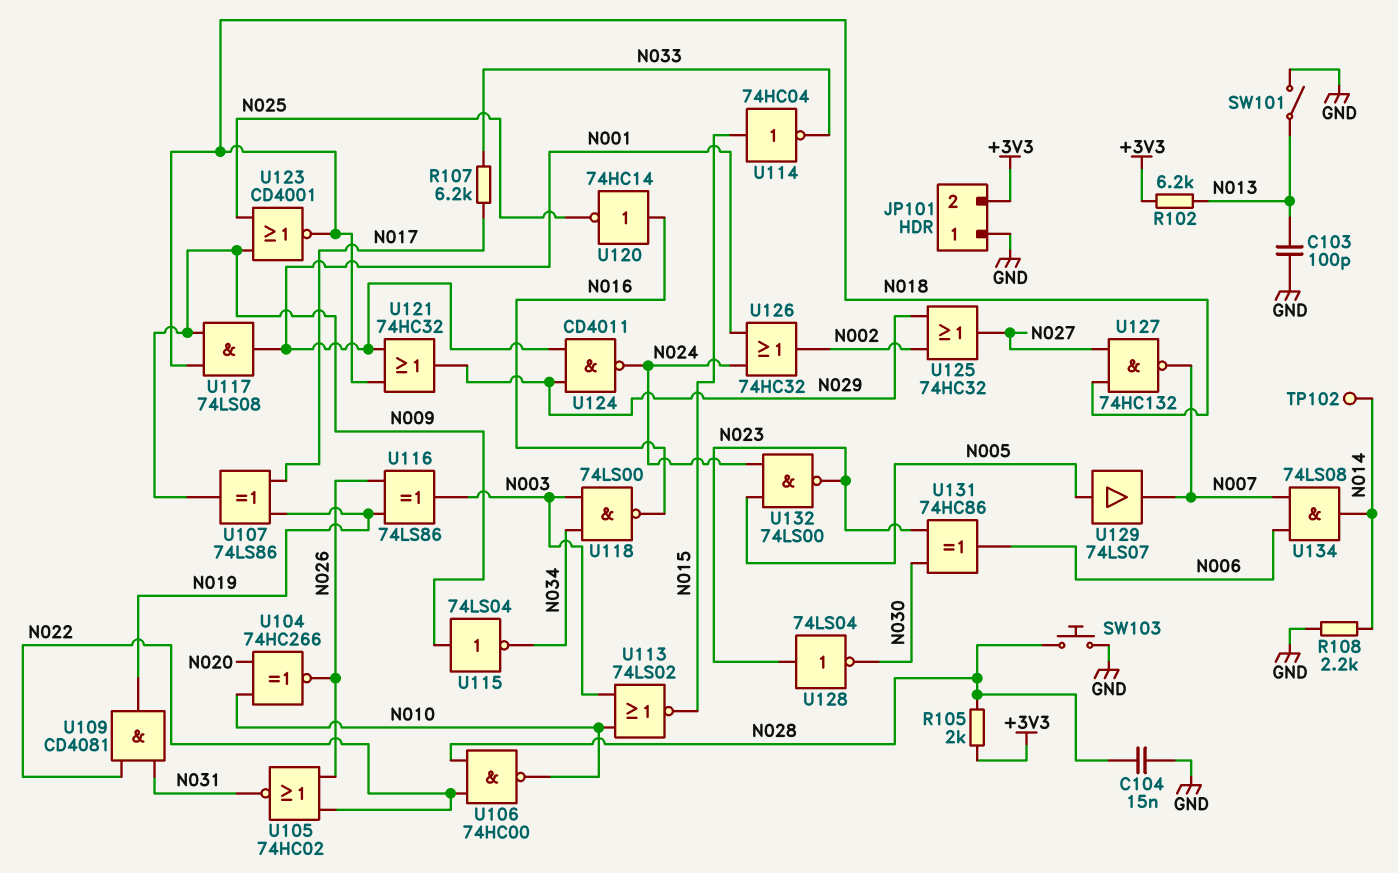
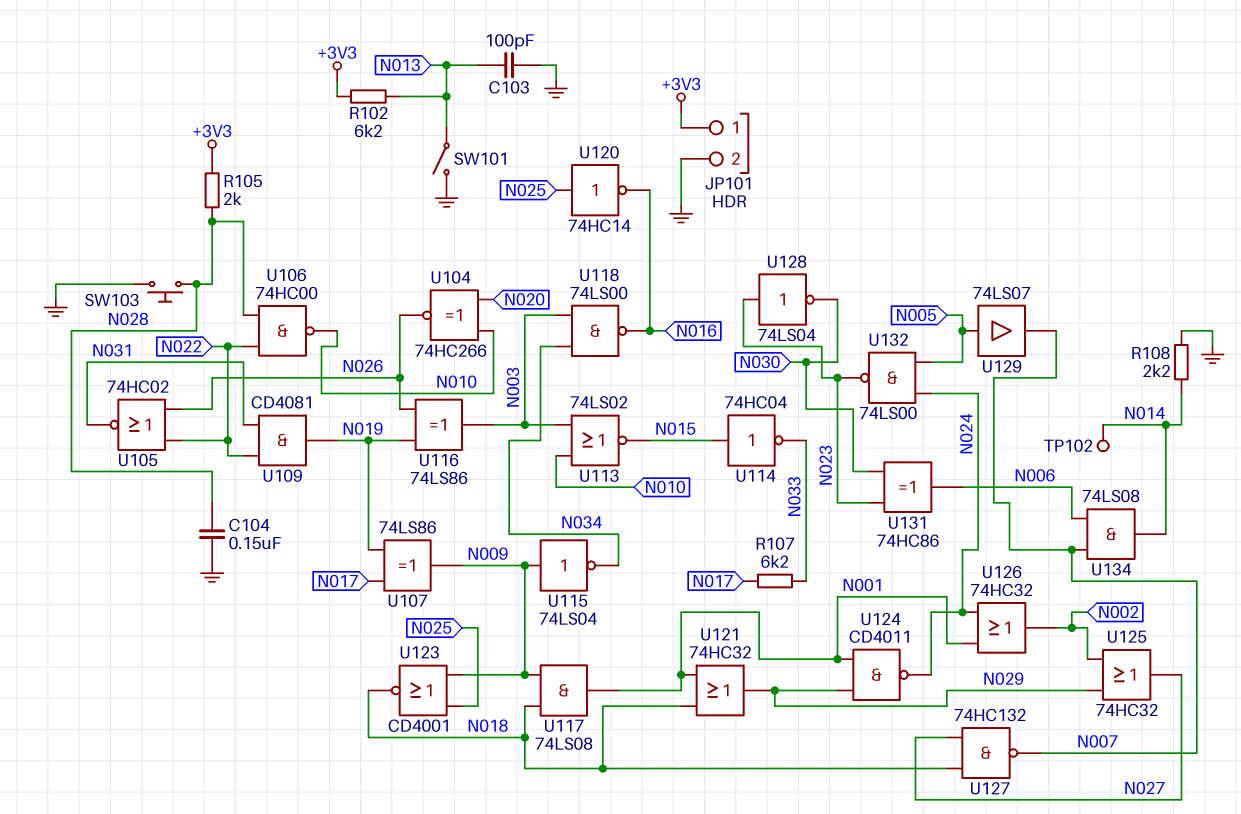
C104: 15nF (GND, N028) -> 150nF (GND, N028)
JP101 pin 1: GND -> +3V3
JP101 pin 2: +3V3 -> GND
U120: NOT 74HC14 (in N016, out N025) -> NOT 74HC14 (in N025, out N016)

